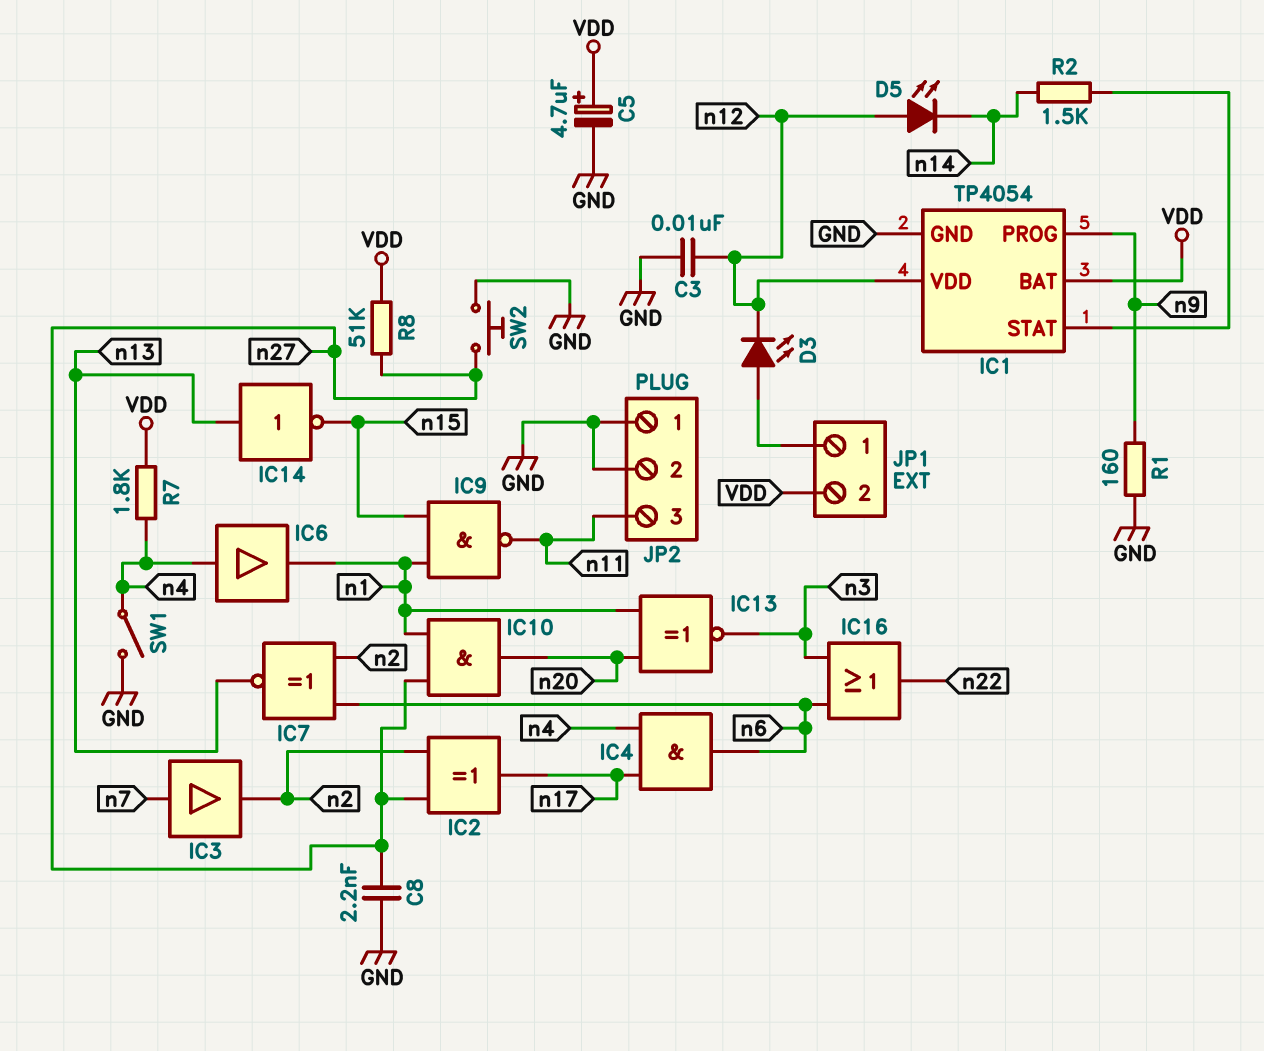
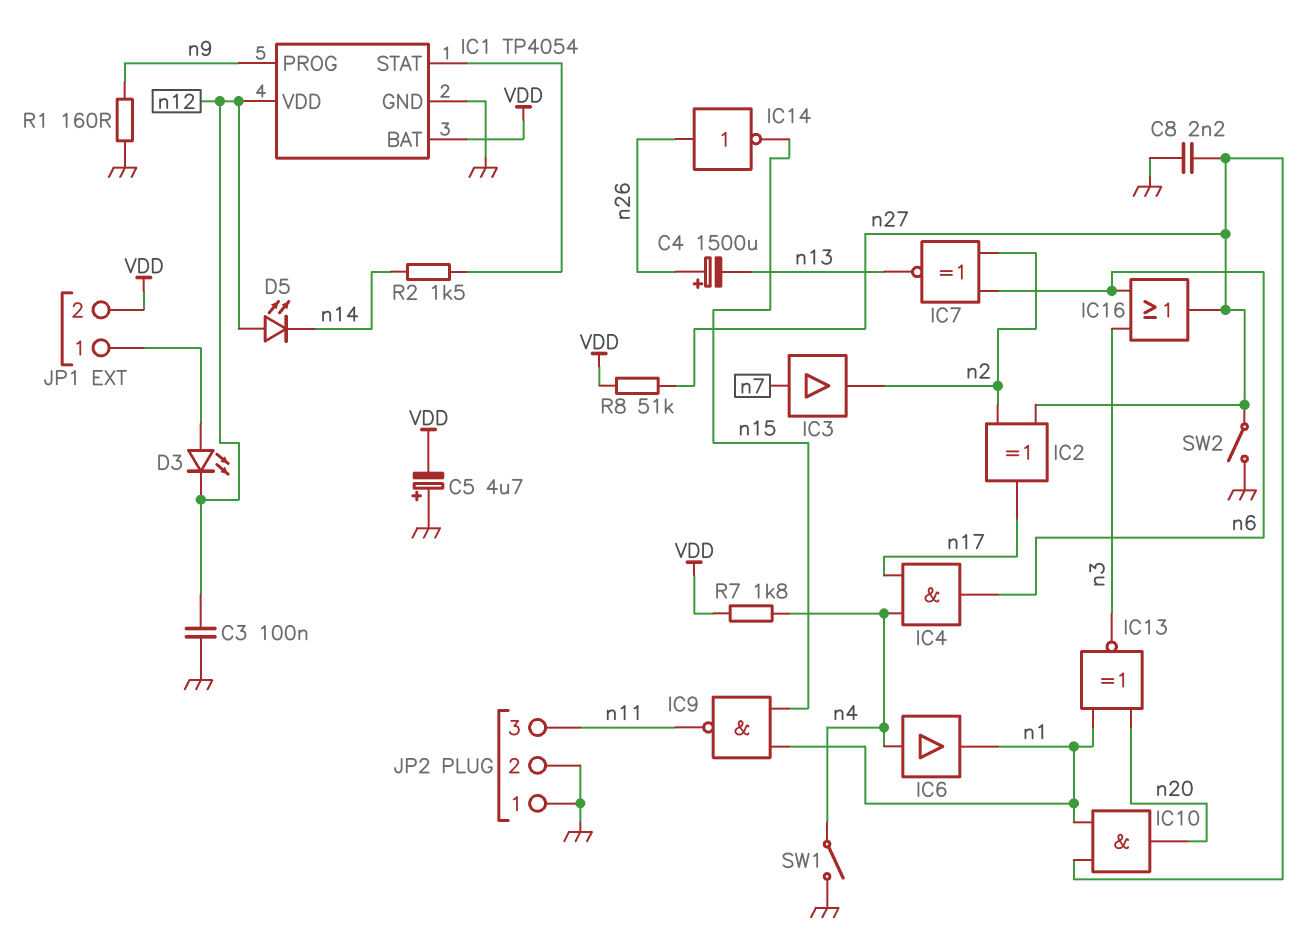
C3: 10nF (GND, n12) -> 100nF (GND, n12)
C4: none -> 1500uF (plus n26, minus n13)
C5: 4.7uF (plus VDD, minus GND) -> 4.7uF (plus GND, minus VDD)
IC14: NOT (in n13, out n15) -> NOT (in n26, out n15)
IC16: OR (in n3, in n6, out n22) -> OR (in n3, in n6, out n27)
SW2: button (GND, n27) -> switch (GND, n27)

